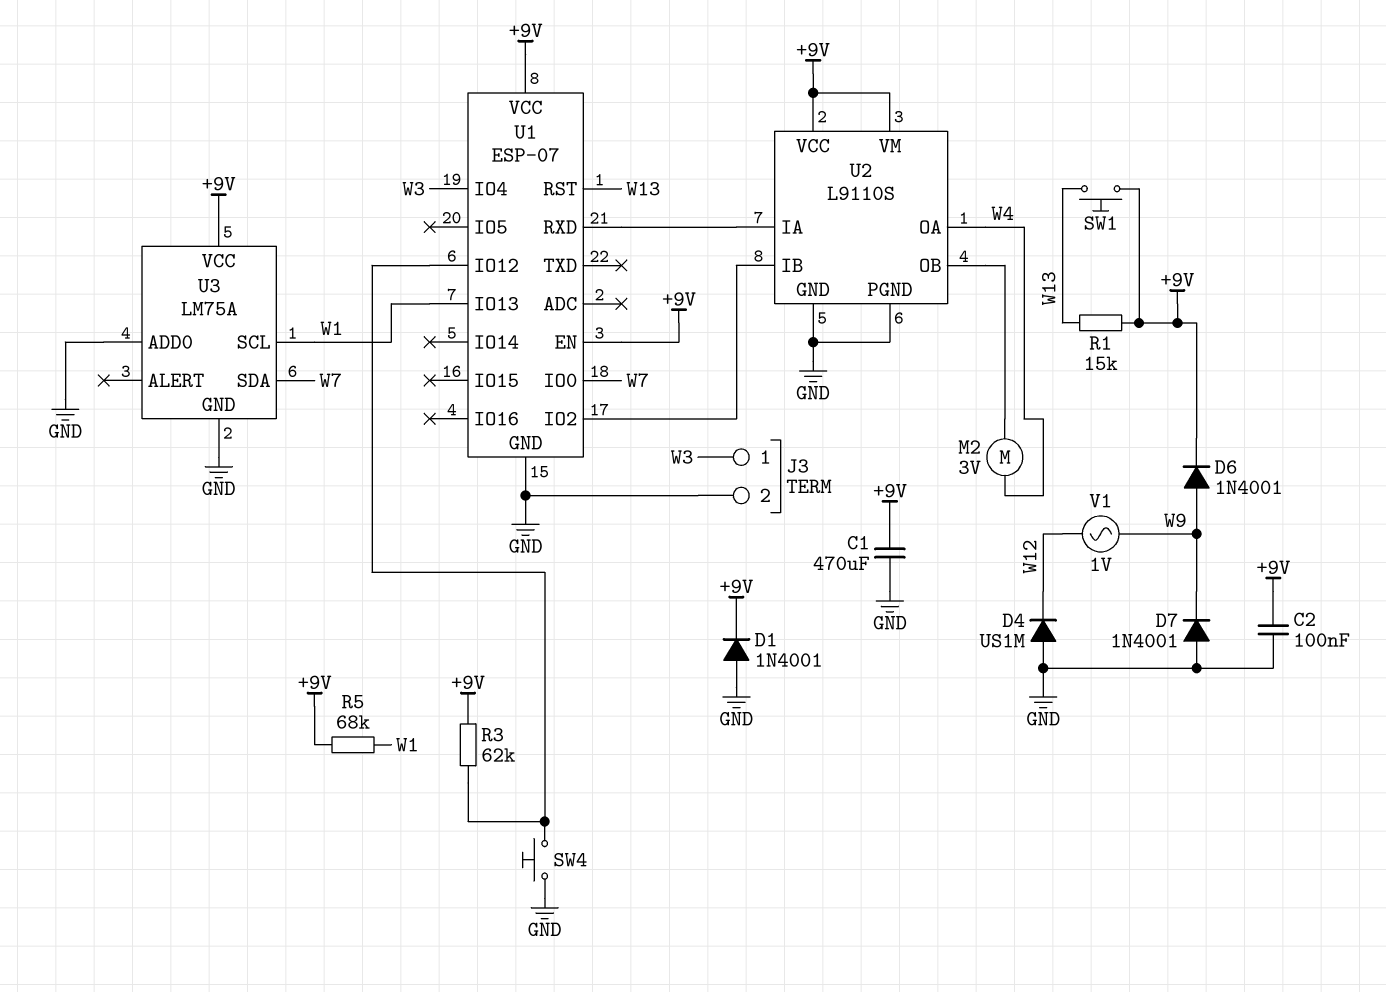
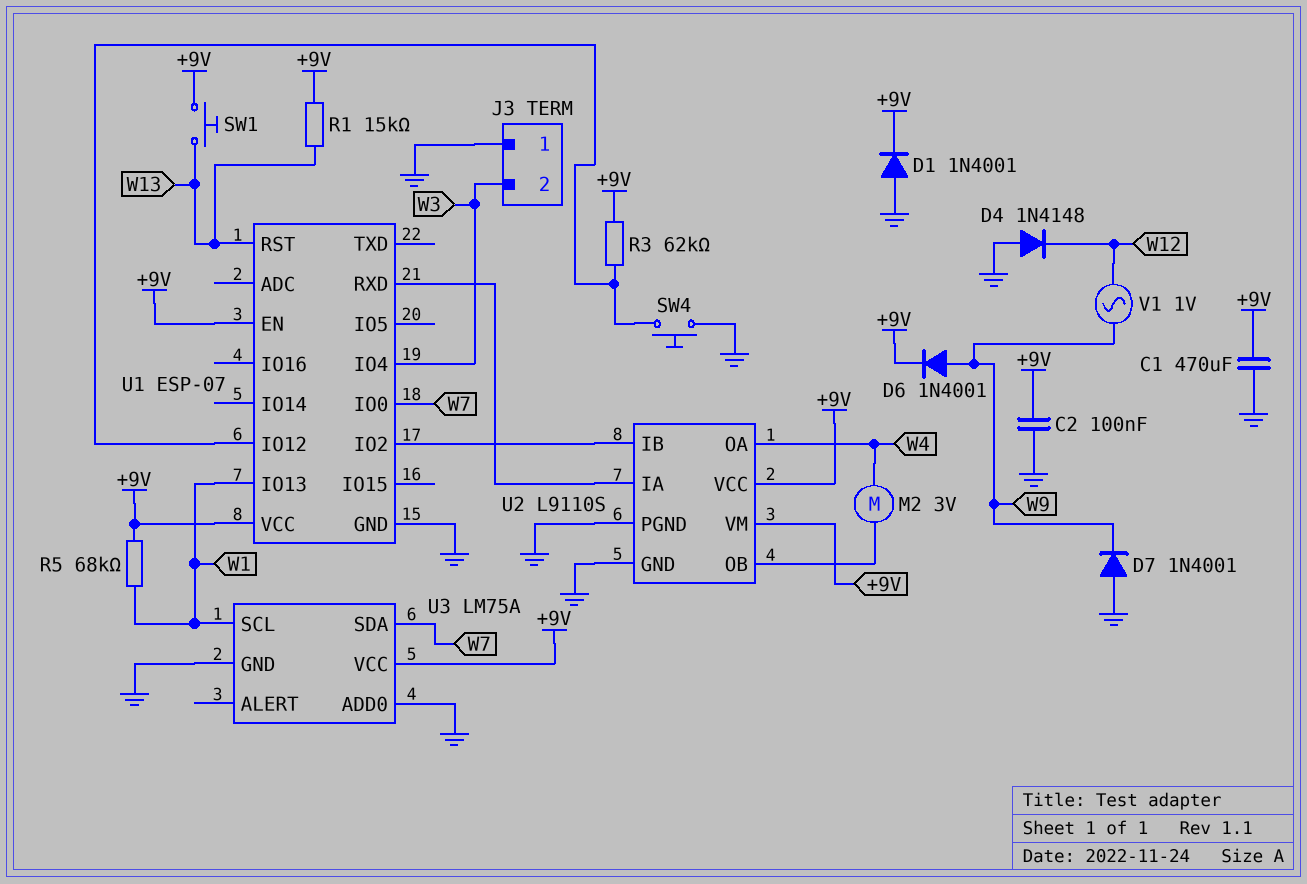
D4: diode US1M (A GND, K W12) -> diode 1N4148 (A GND, K W12)
J3 pin 1: W3 -> GND
J3 pin 2: GND -> W3

